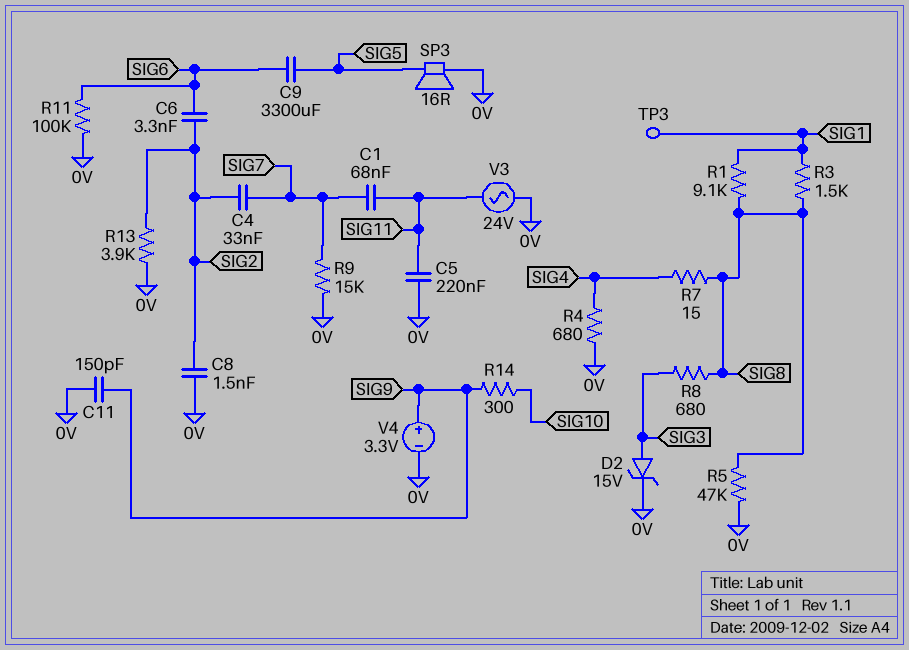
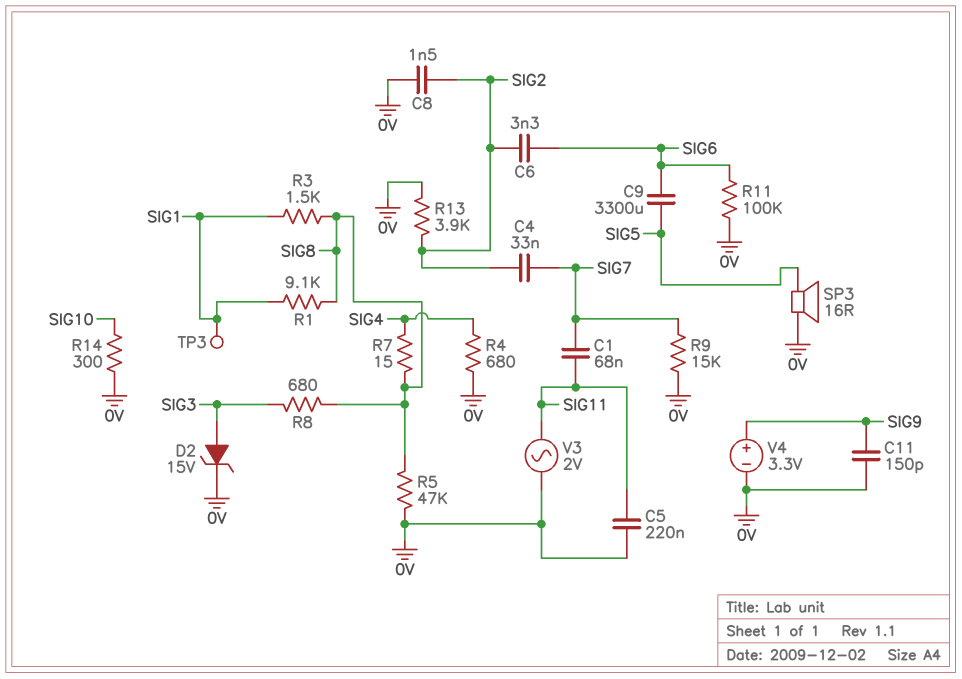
R14: 300 (SIG9, SIG10) -> 300 (0V, SIG10)
V3: AC 24V (0V, SIG11) -> AC 2V (0V, SIG11)

